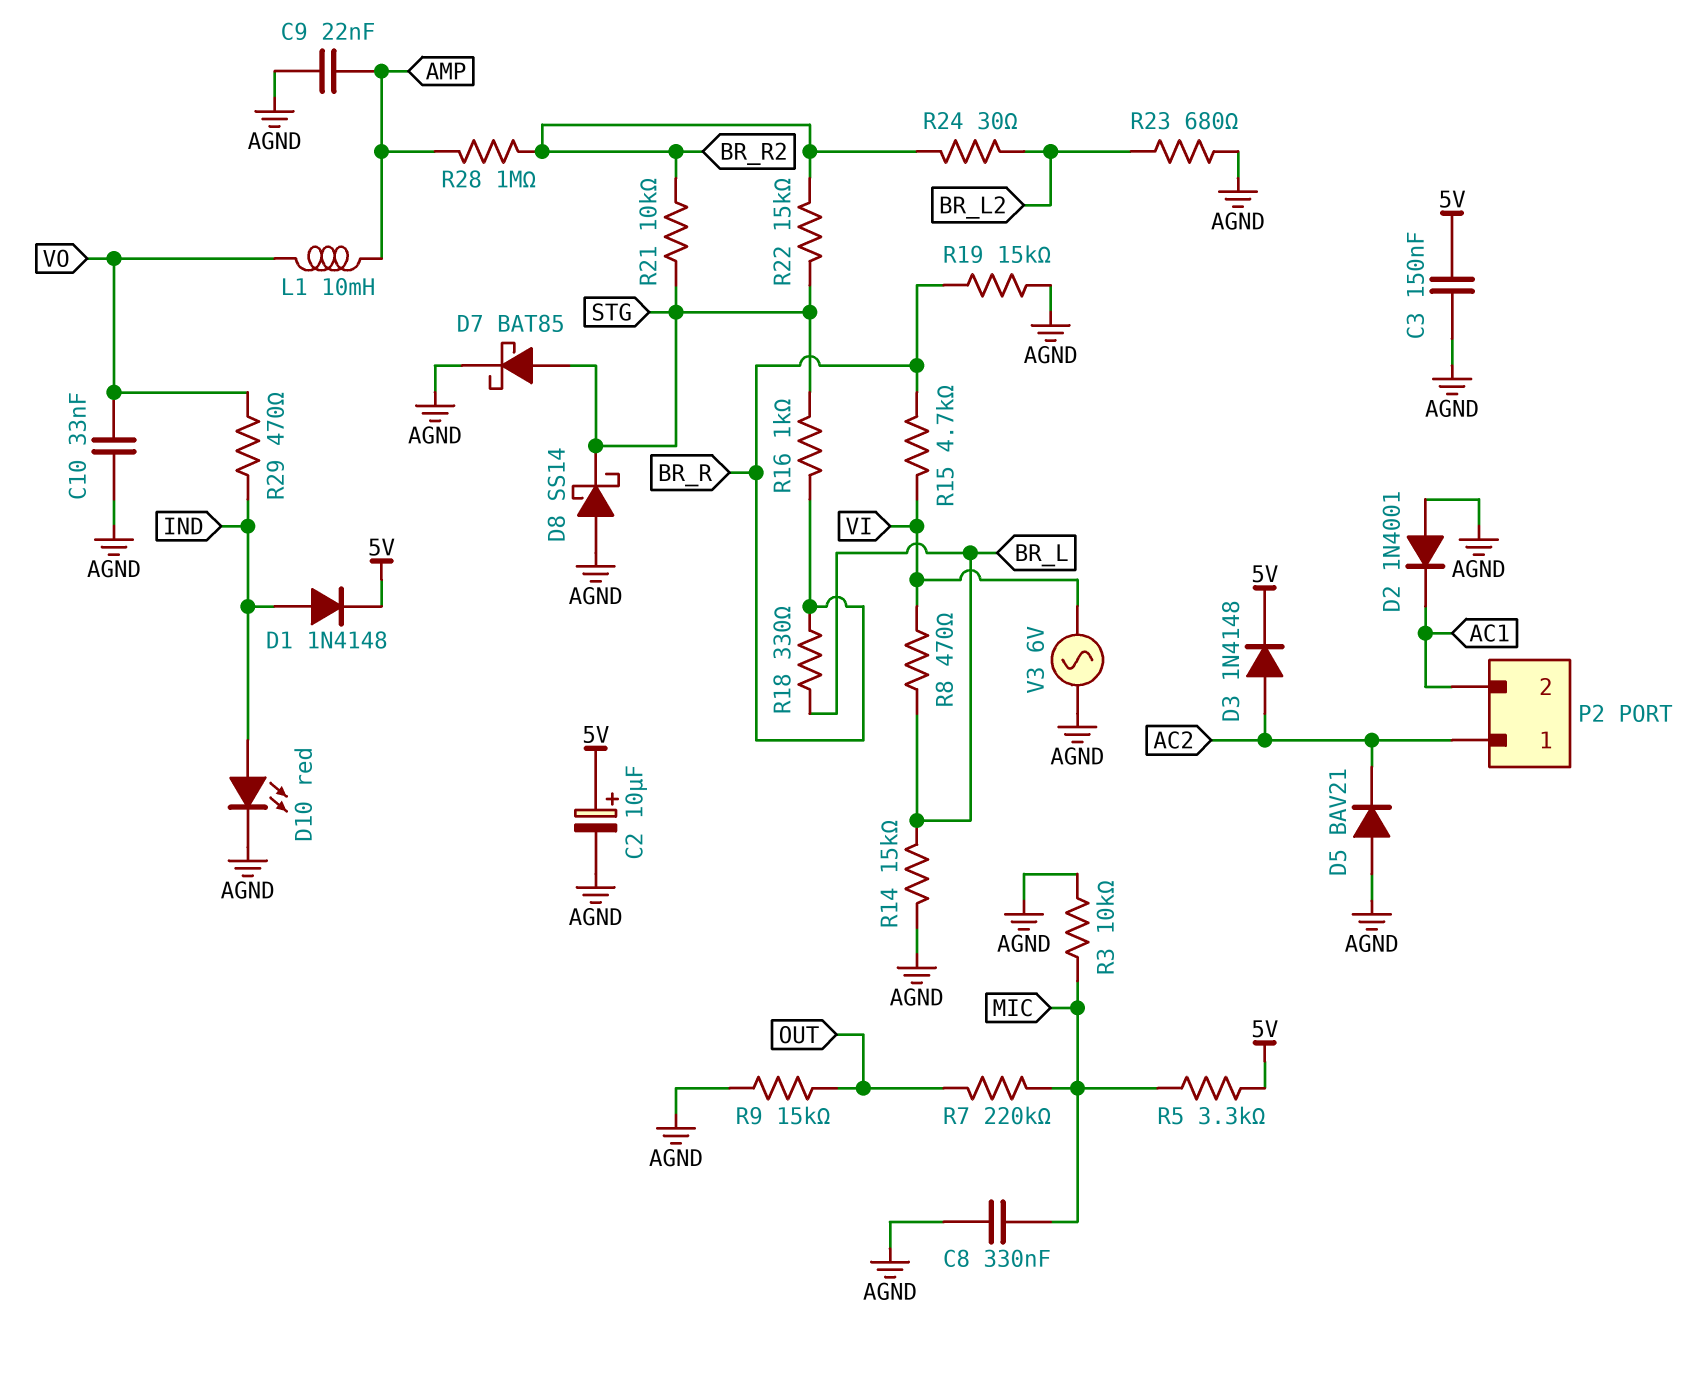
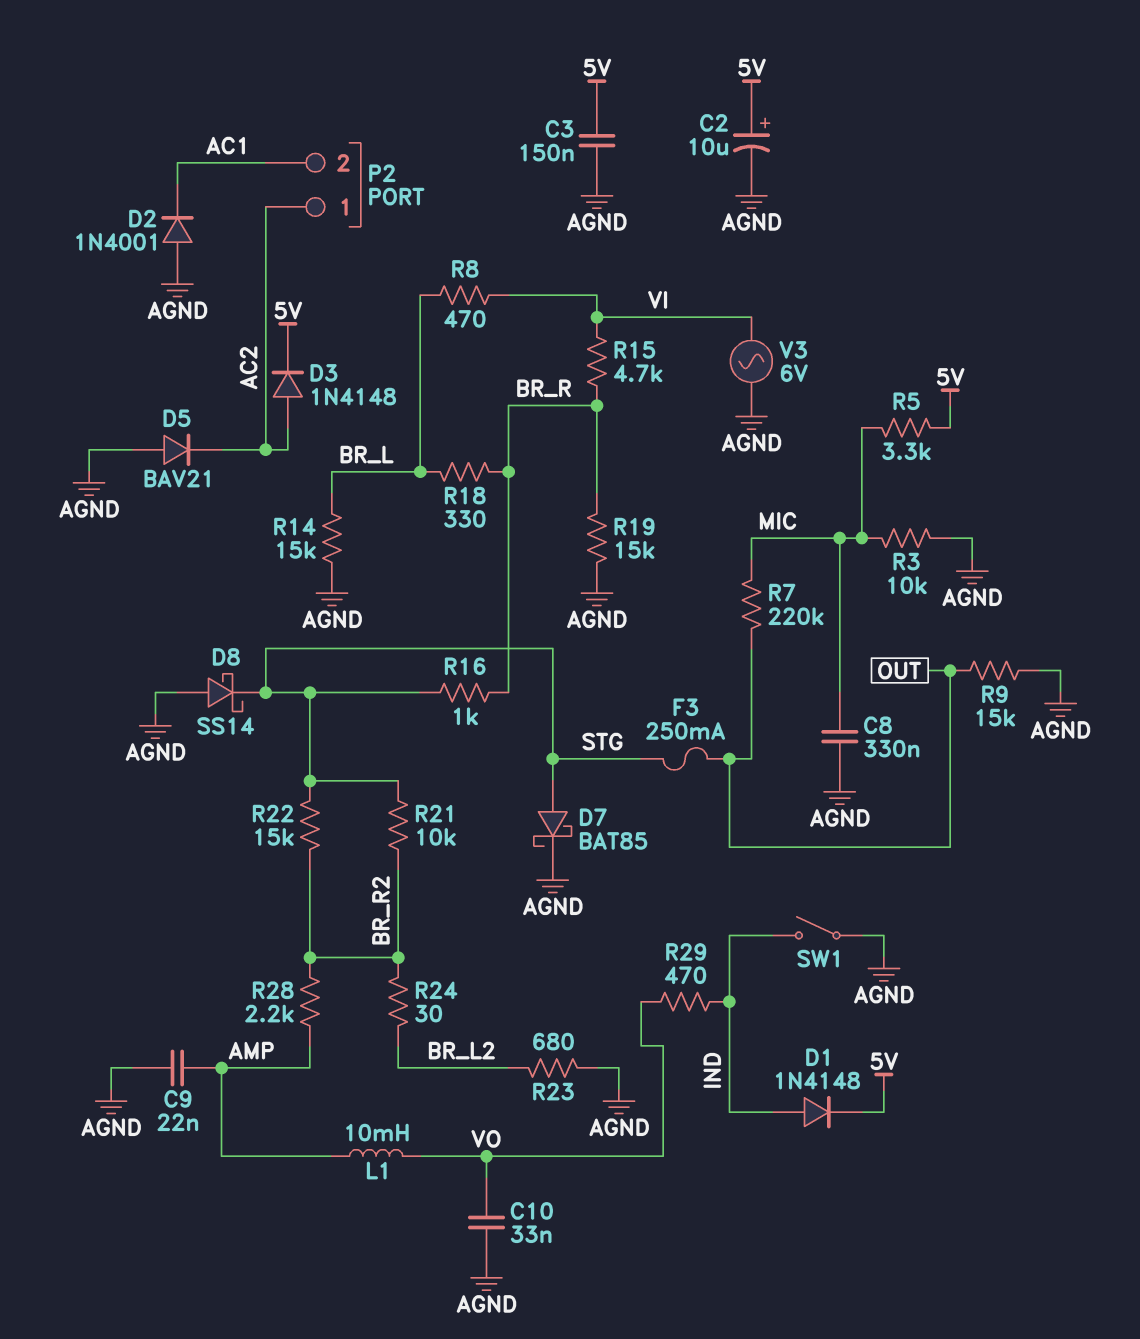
D10: LED red (A IND, K AGND) -> none
F3: none -> 250mA (OUT, STG)
R28: 1M (AMP, BR_R2) -> 2.2k (AMP, BR_R2)
SW1: none -> switch (AGND, IND)

